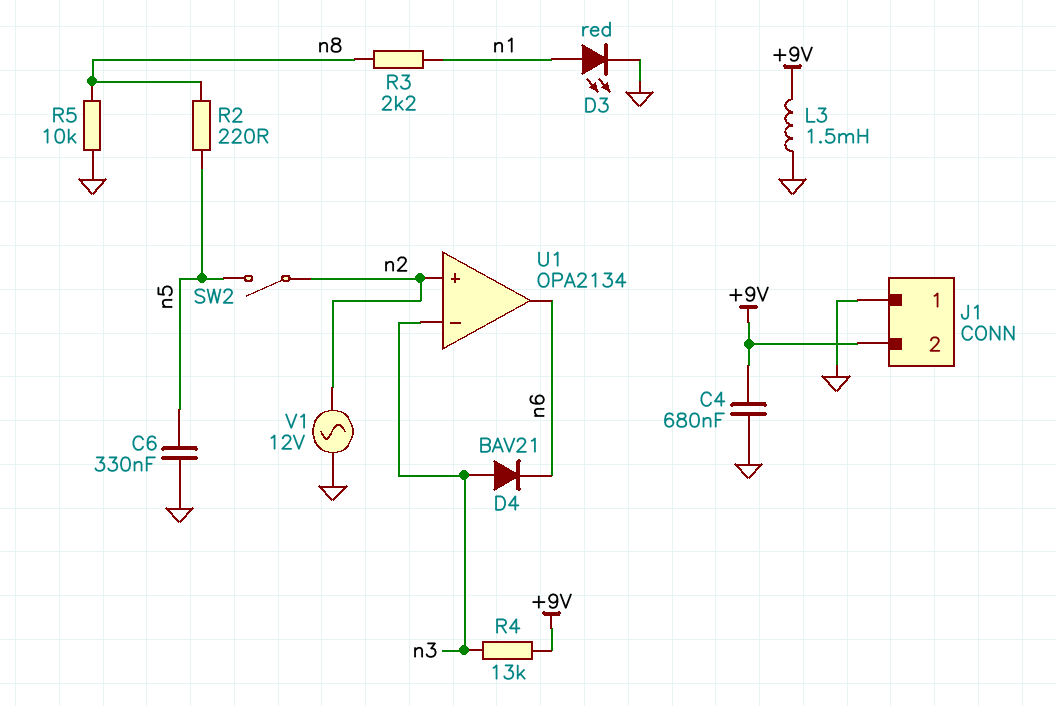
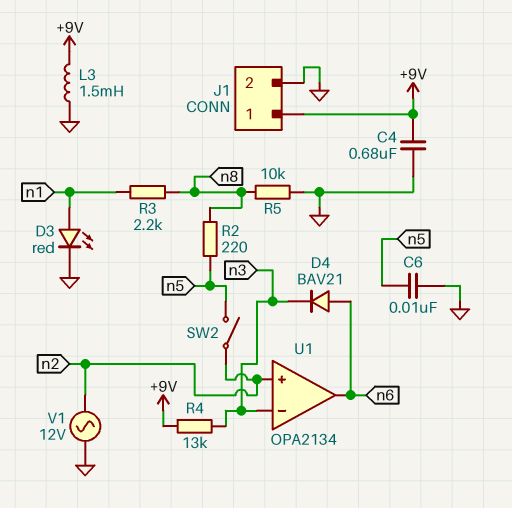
C6: 330nF (GND, n5) -> 10nF (GND, n5)
D4: diode BAV21 (A n3, K n6) -> diode BAV21 (A n6, K n3)
J1 pin 1: GND -> +9V
J1 pin 2: +9V -> GND

